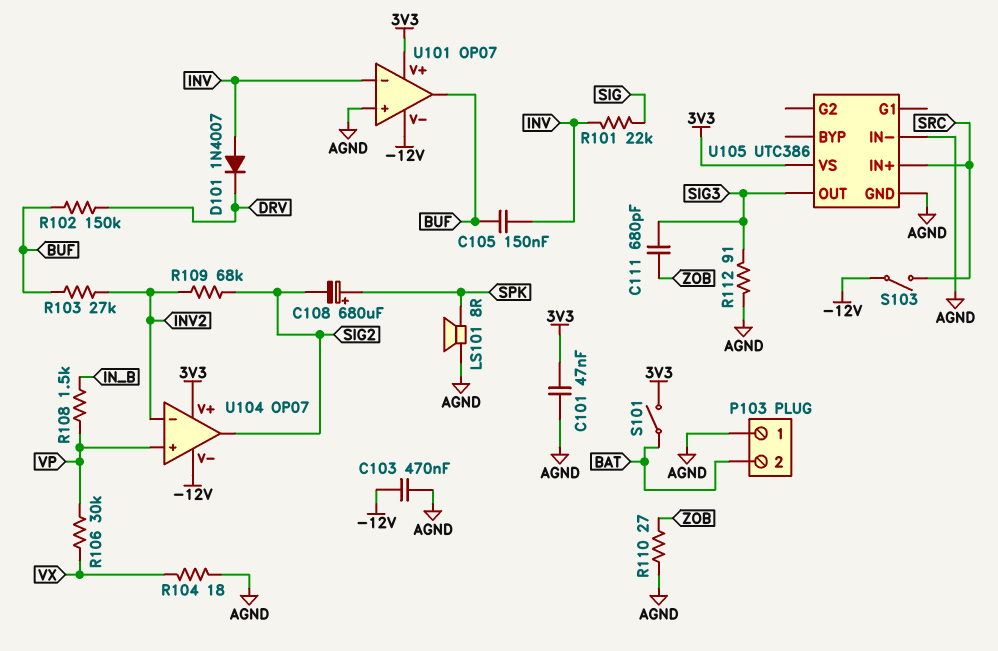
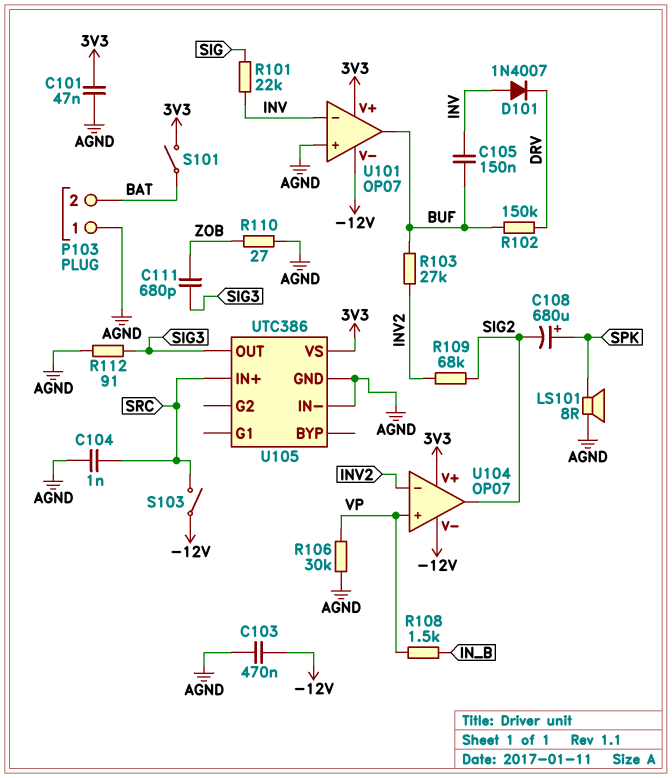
C104: none -> 1nF (AGND, SRC)
R104: 18 (AGND, VX) -> none
R106: 30k (VP, VX) -> 30k (AGND, VP)

